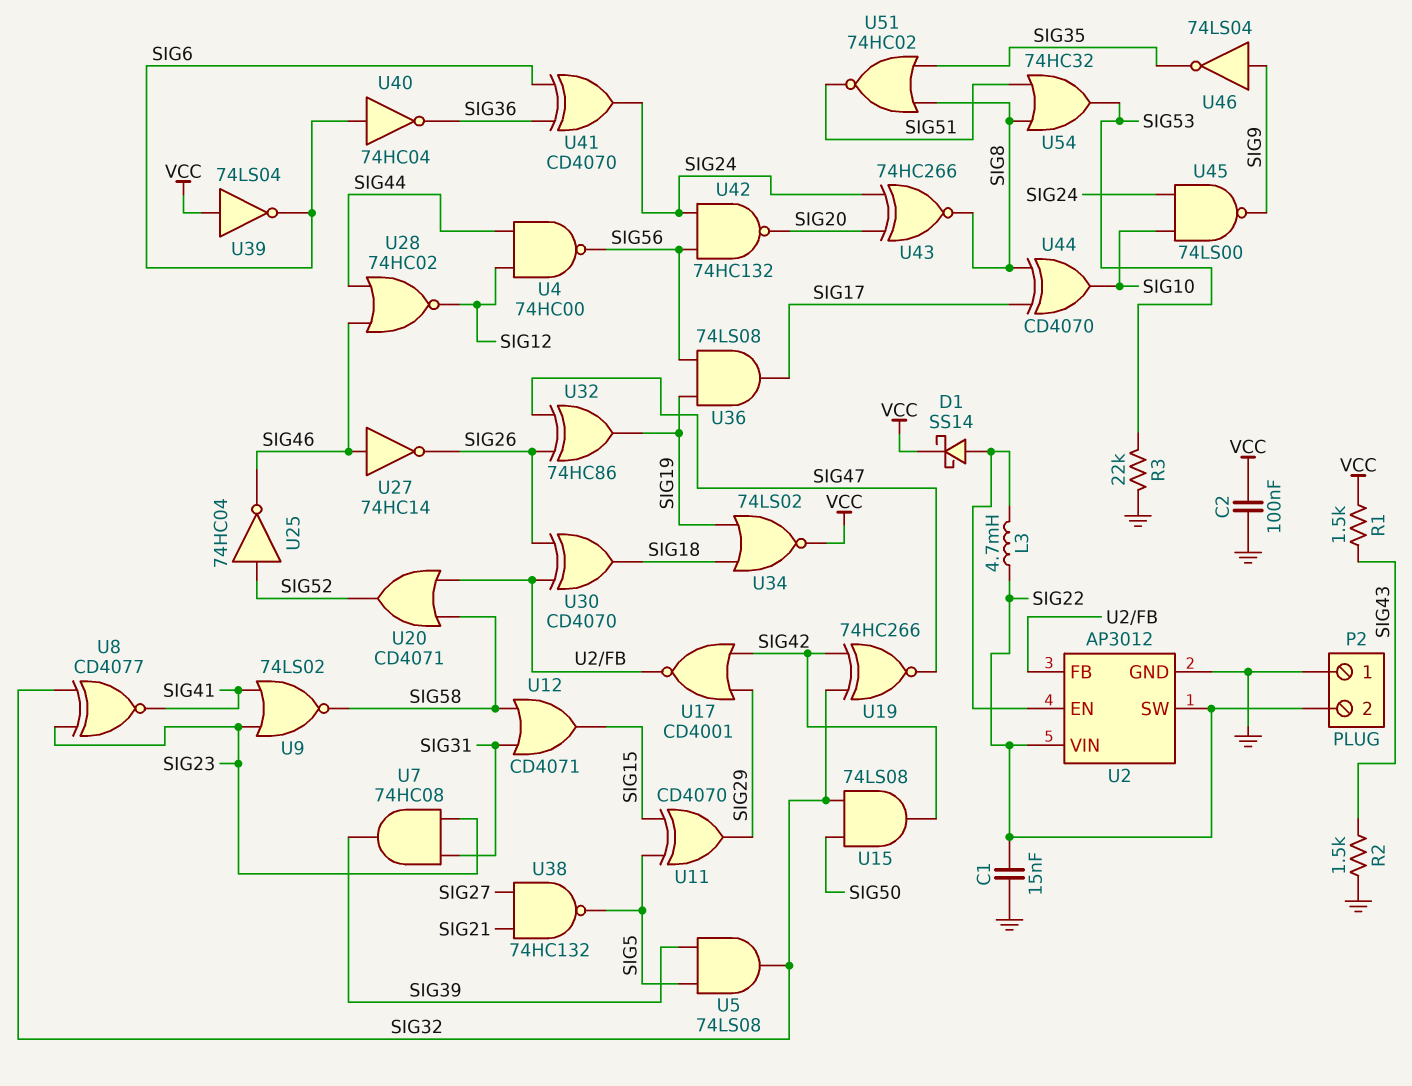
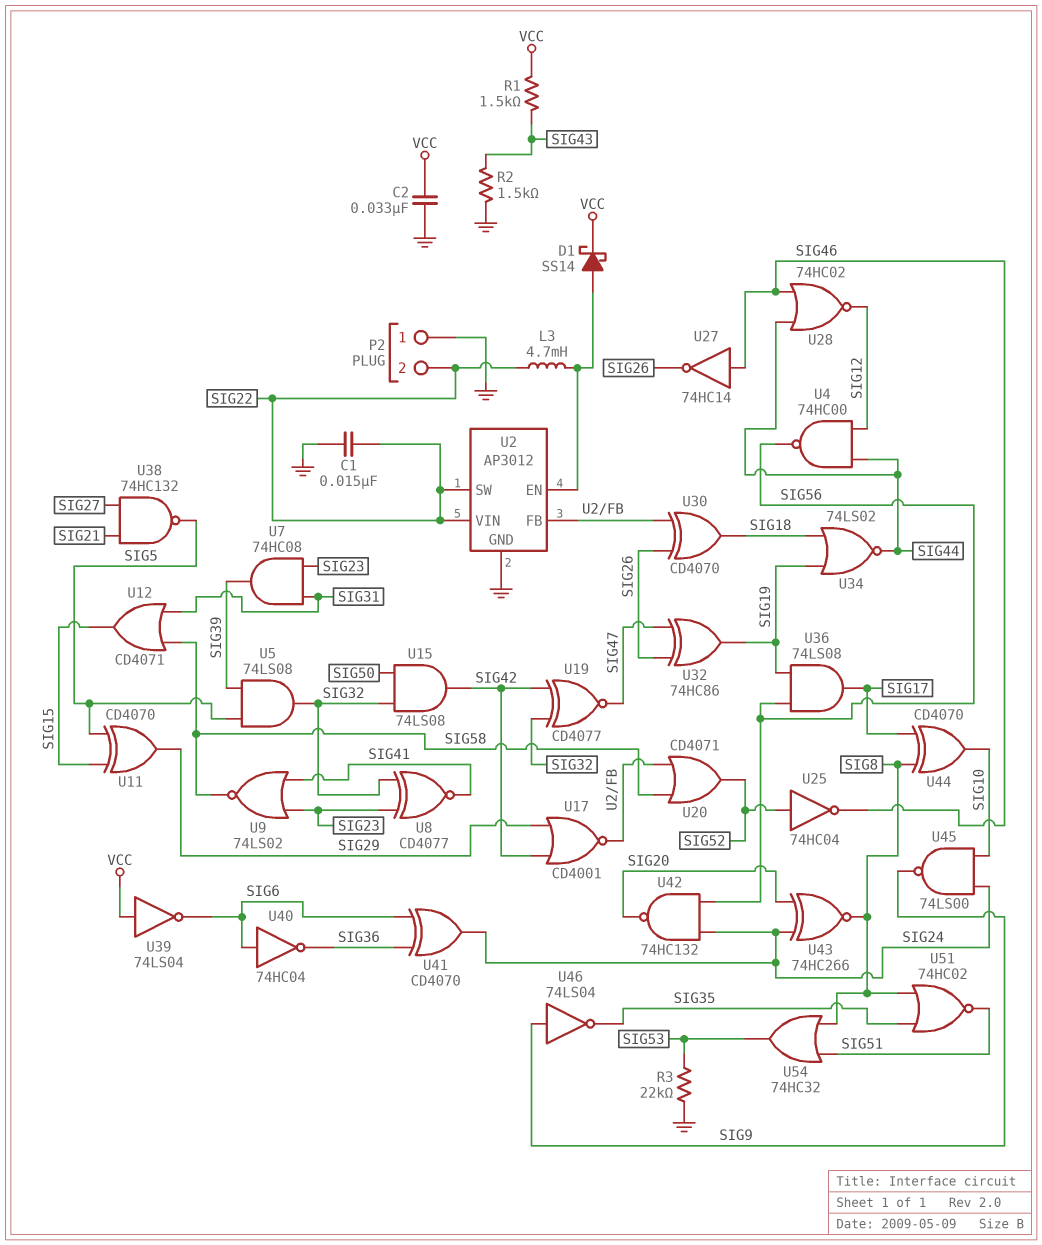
C2: 100nF (GND, VCC) -> 33nF (GND, VCC)
U19: XNOR 74HC266 (in SIG32, in SIG42, out SIG47) -> XNOR CD4077 (in SIG32, in SIG42, out SIG47)
U34: NOR 74LS02 (in SIG18, in SIG19, out VCC) -> NOR 74LS02 (in SIG18, in SIG19, out SIG44)

